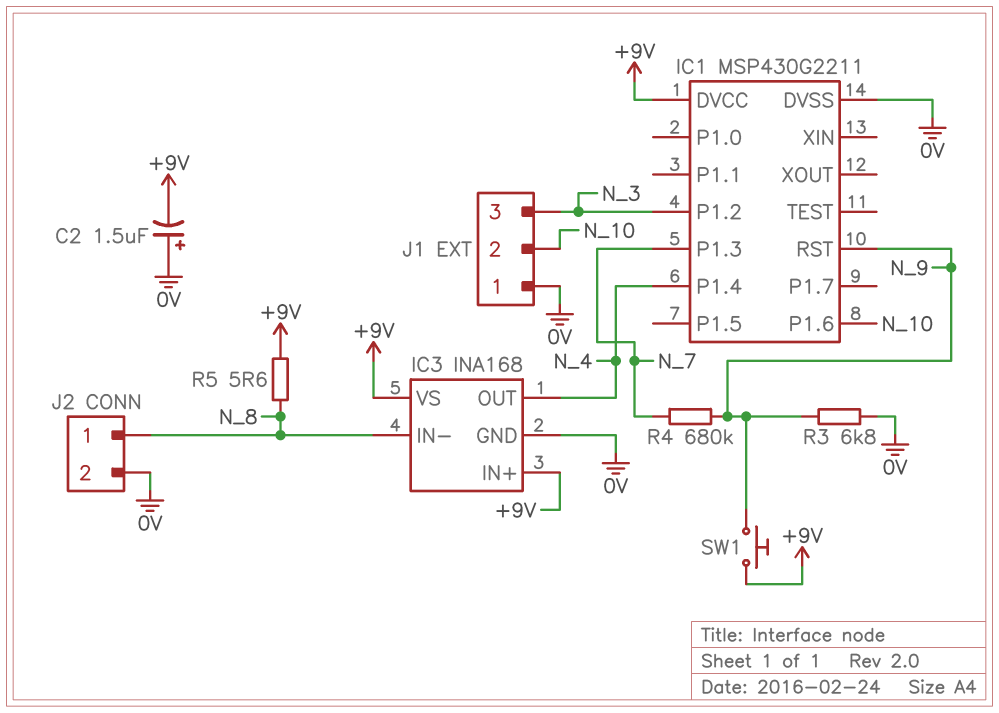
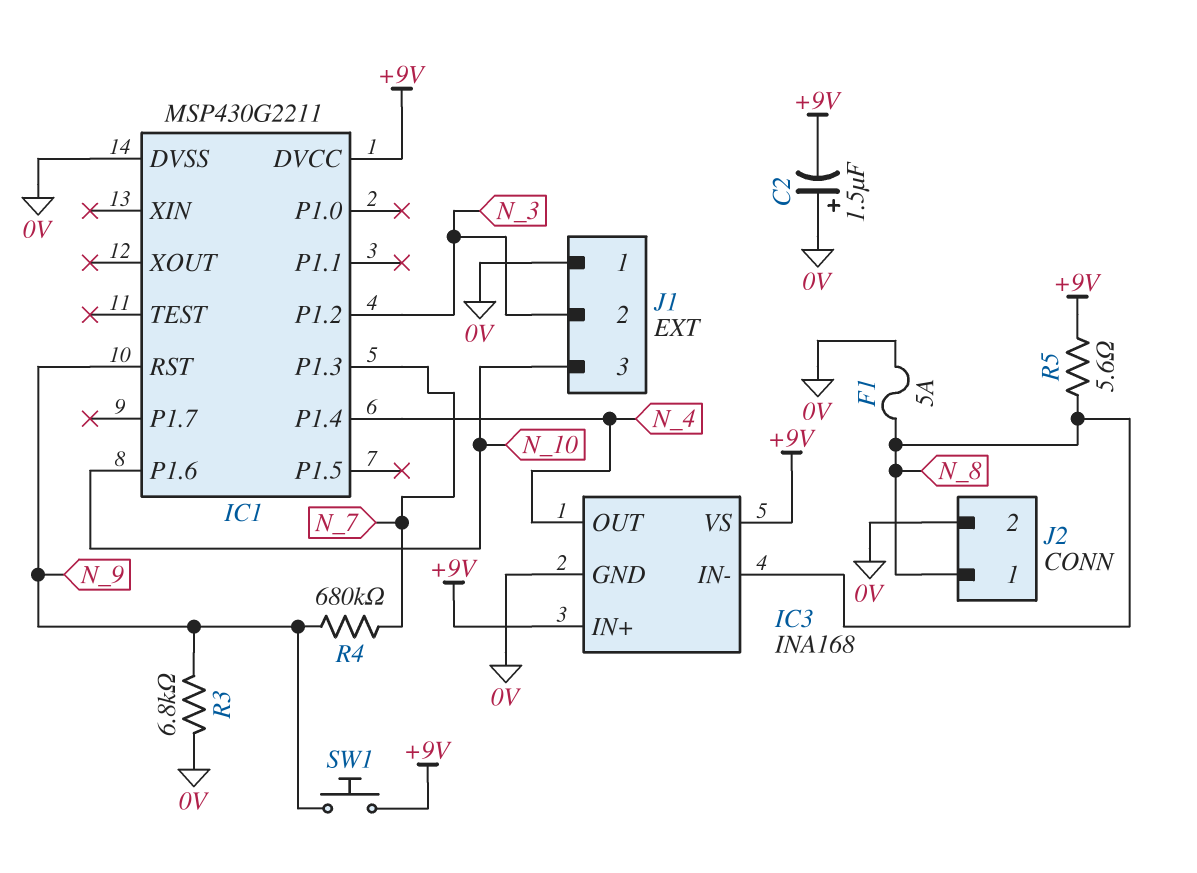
F1: none -> 5A (0V, N_8)
J1 pin 2: N_10 -> N_3
J1 pin 3: N_3 -> N_10

